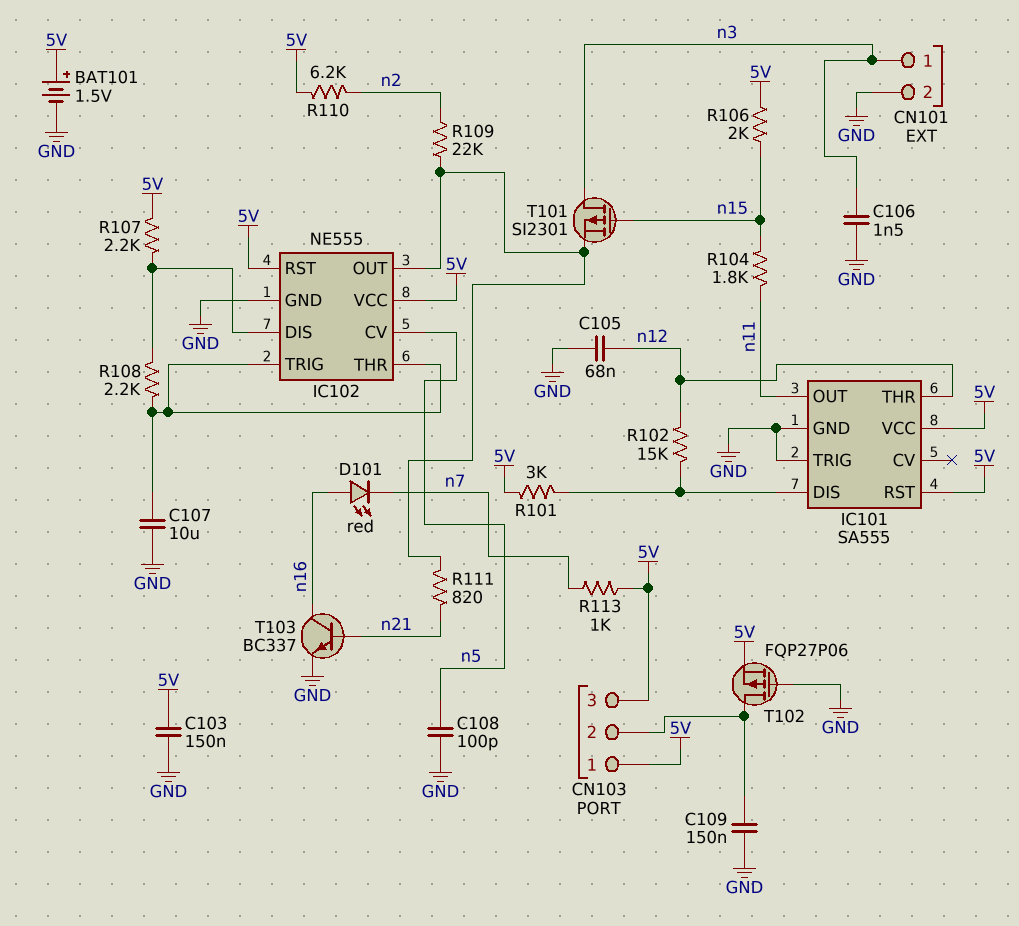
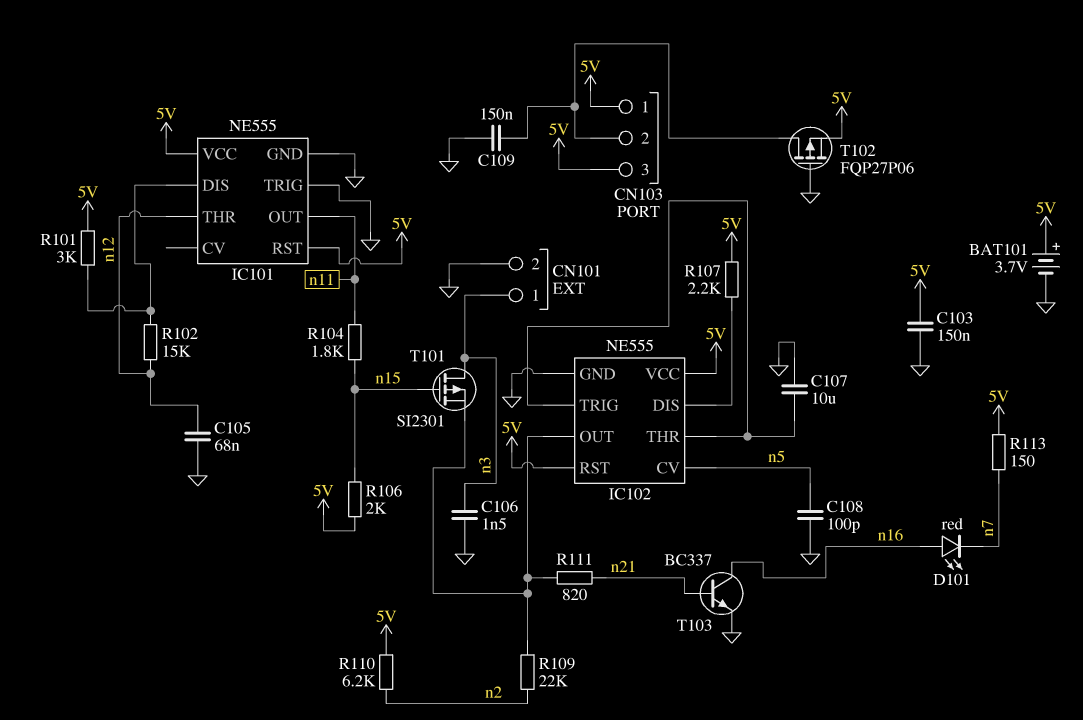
BAT101: 1.5V (plus 5V, minus GND) -> 3.7V (plus 5V, minus GND)
IC101: SA555 -> NE555
R108: 2.2k (IC102/DIS, IC102/THR) -> none
R113: 1k (5V, n7) -> 150 (5V, n7)

